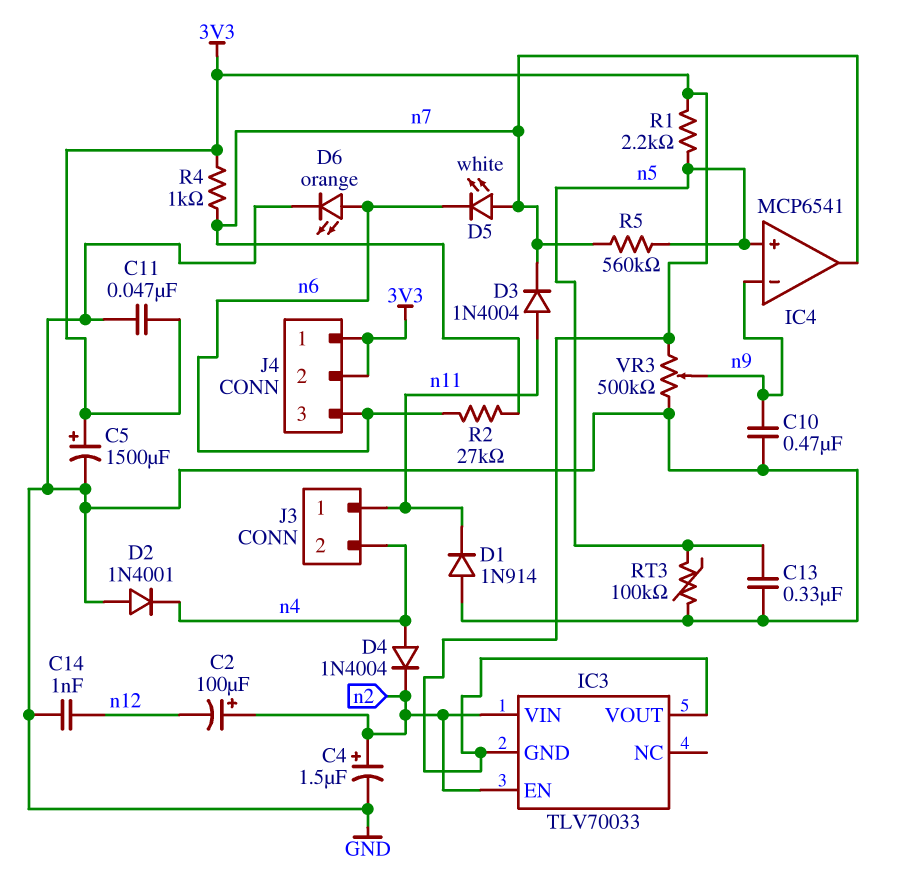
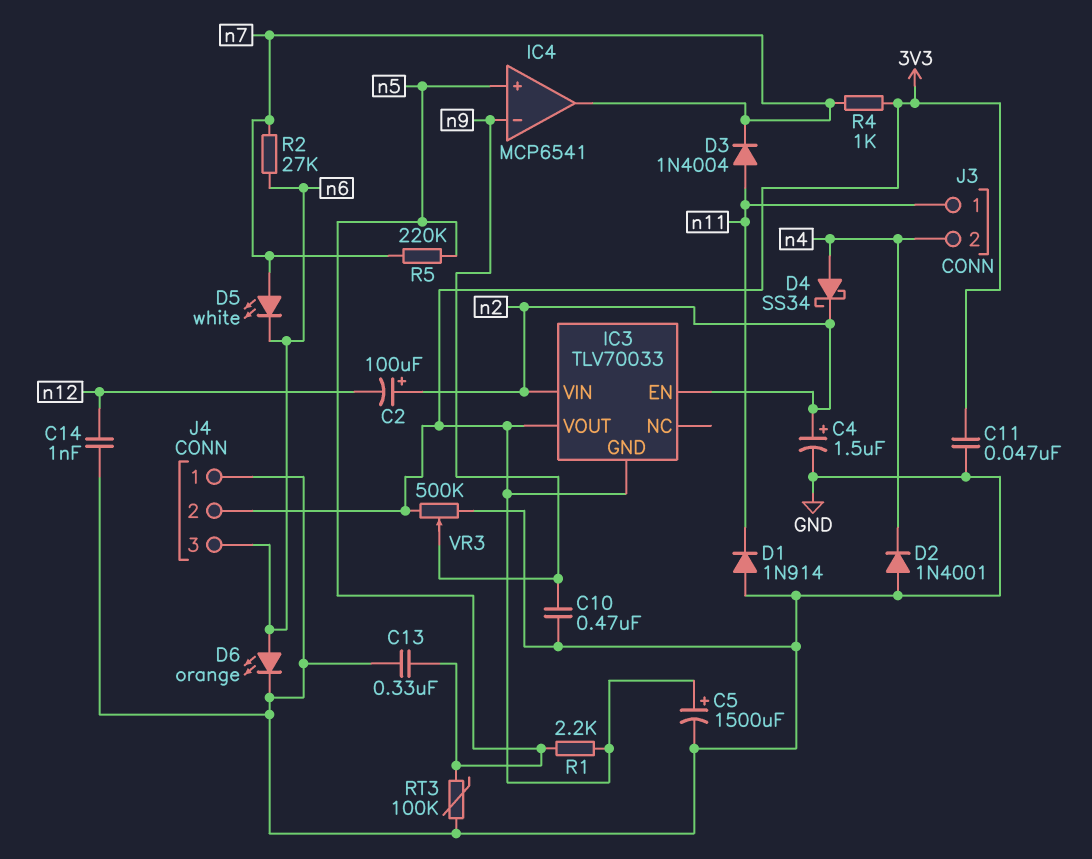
D4: diode 1N4004 (A n4, K n2) -> schottky SS34 (A n4, K n2)
J4 pin 1: 3V3 -> GND
R5: 560k (n5, n7) -> 220k (n5, n7)

